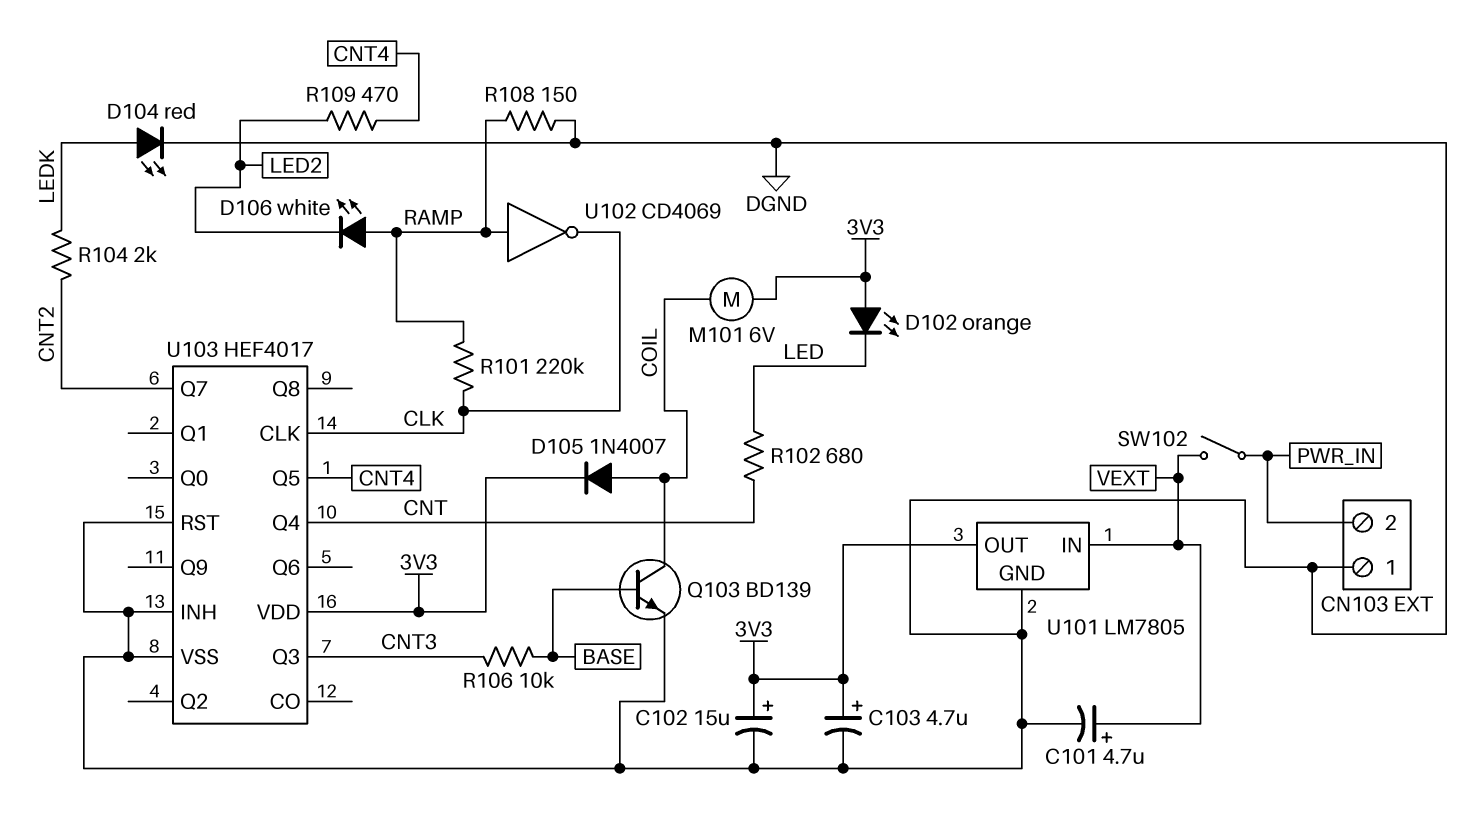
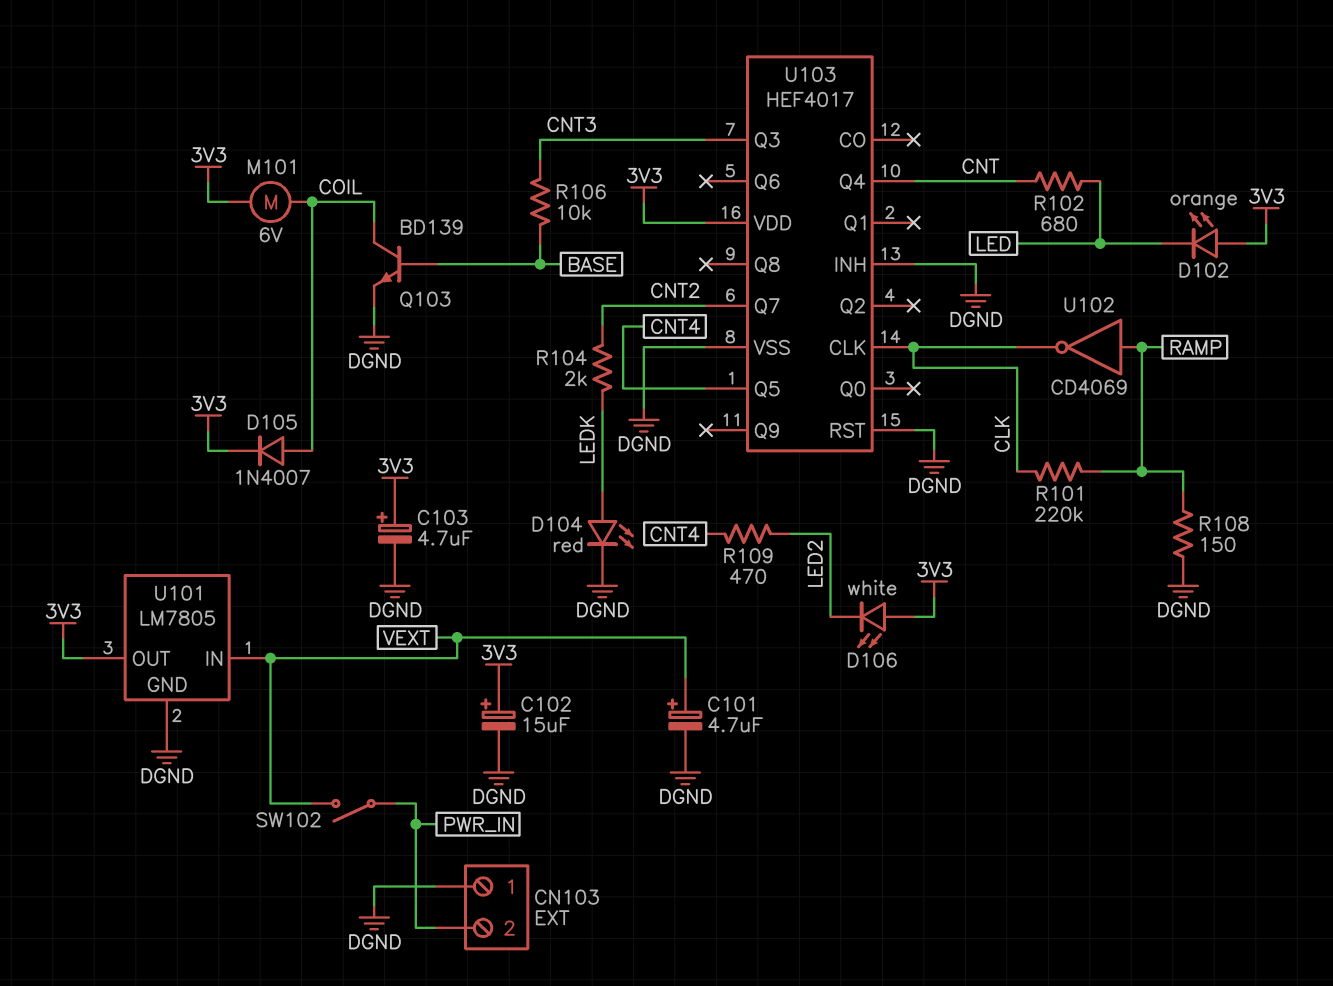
D106: LED white (A RAMP, K LED2) -> LED white (A 3V3, K LED2)

